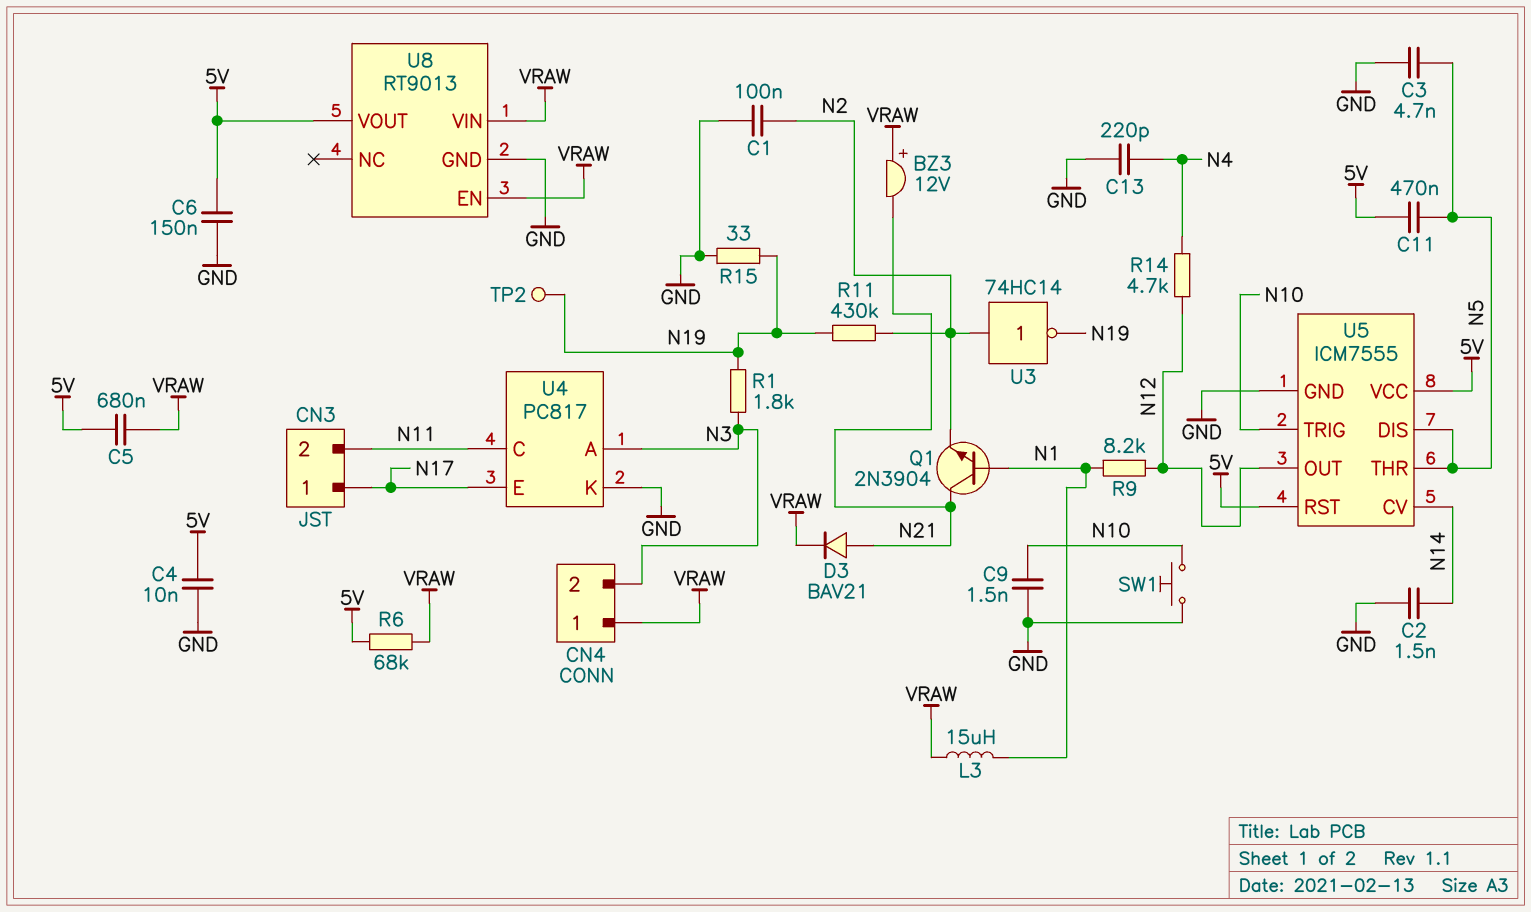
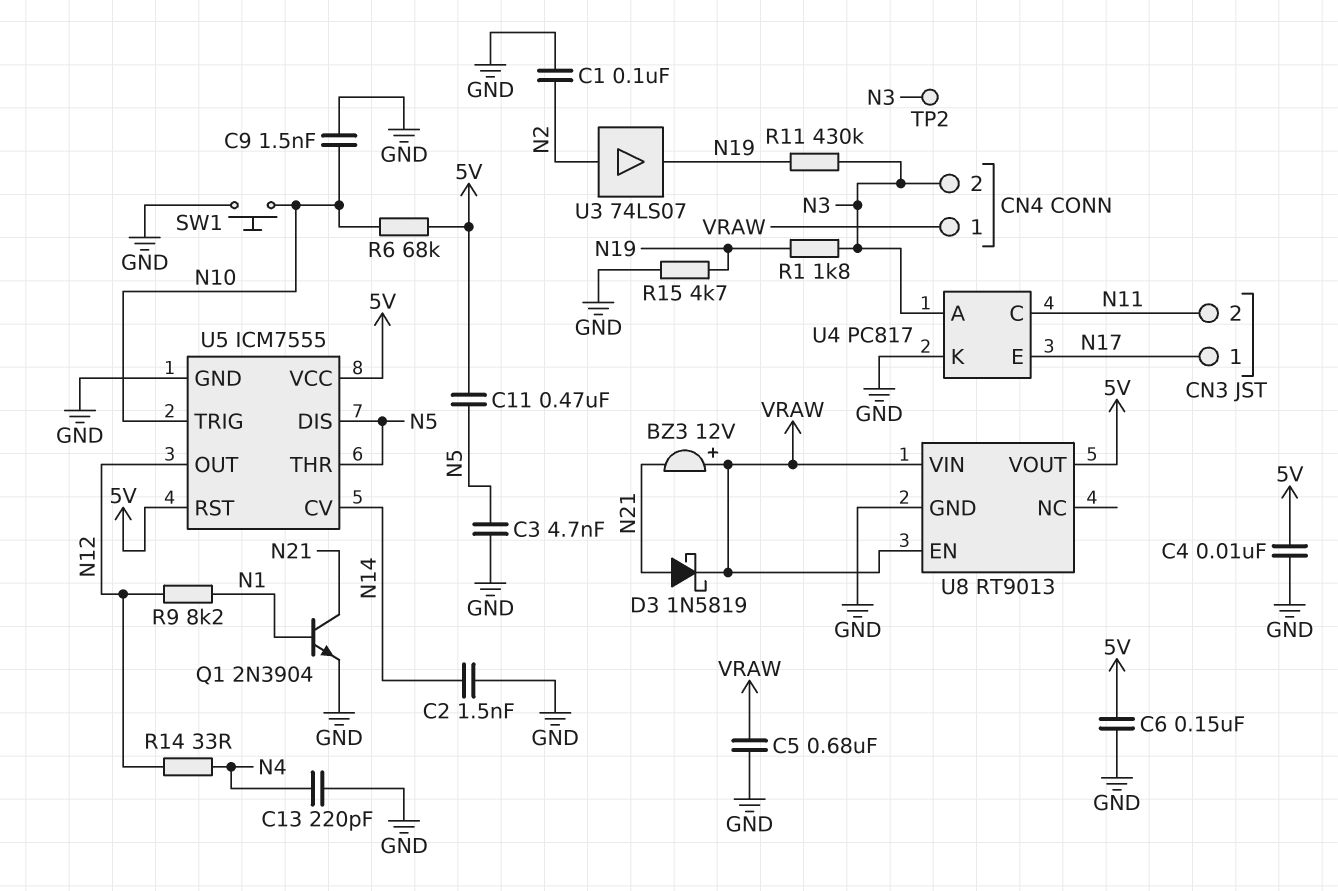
C5: 680nF (5V, VRAW) -> 680nF (GND, VRAW)
D3: diode BAV21 (A N21, K VRAW) -> schottky 1N5819 (A N21, K VRAW)
L3: 15uH (N1, VRAW) -> none
Q1: NPN 2N3904 (B N1, C N21, E N2) -> NPN 2N3904 (B N1, C N21, E GND)
R6: 68k (5V, VRAW) -> 68k (5V, N10)
R11: 430k (N2, N19) -> 430k (N3, N19)
R14: 4.7k (N4, N12) -> 33 (N4, N12)
R15: 33 (GND, N19) -> 4.7k (GND, N19)
TP2: test point (N19) -> test point (N3)
U3: NOT 74HC14 (in N2, out N19) -> buffer 74LS07 (in N2, out N19)

